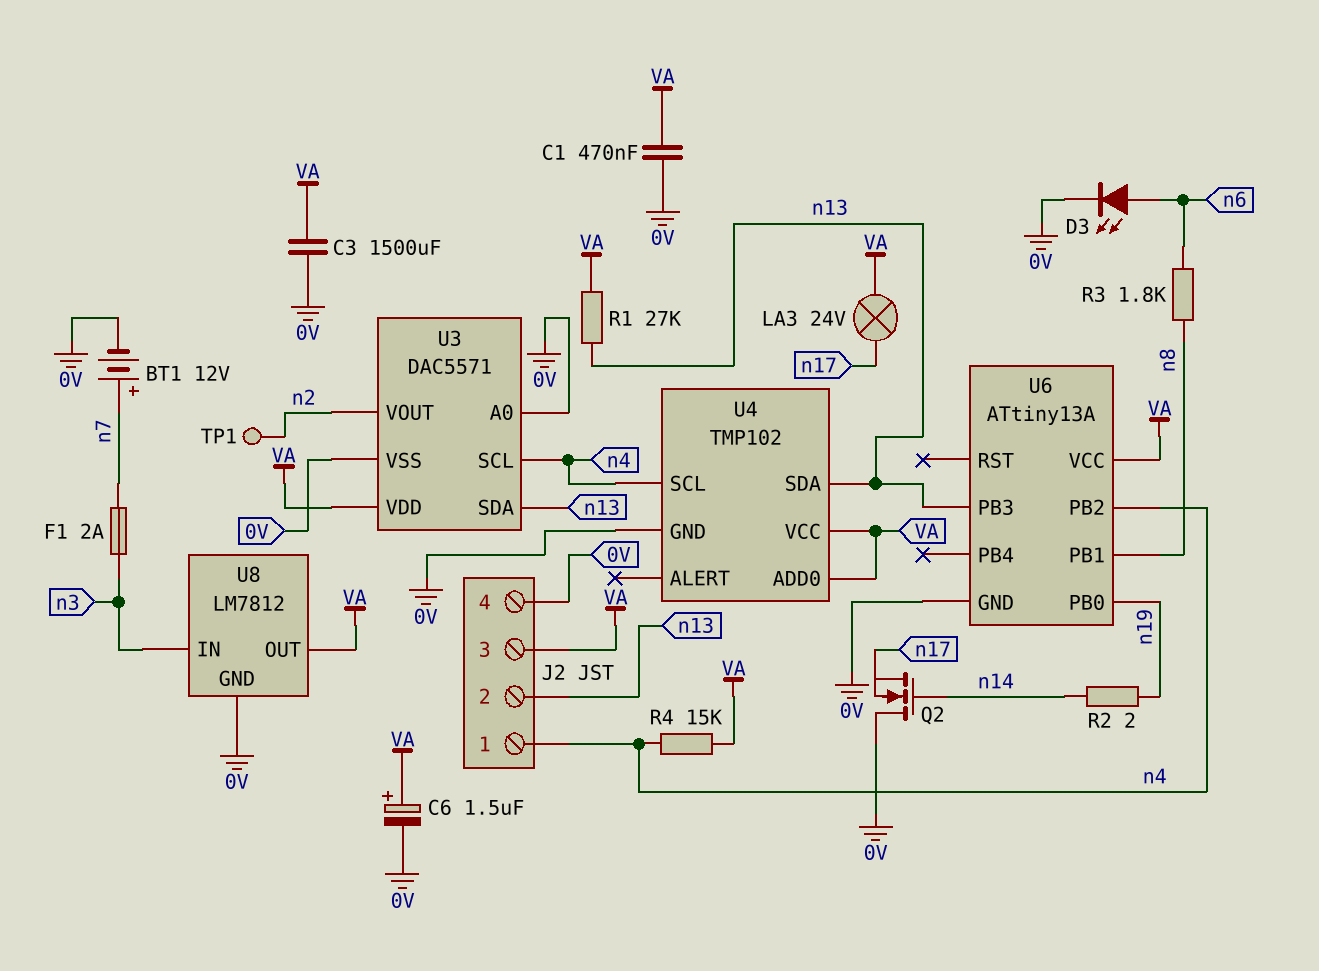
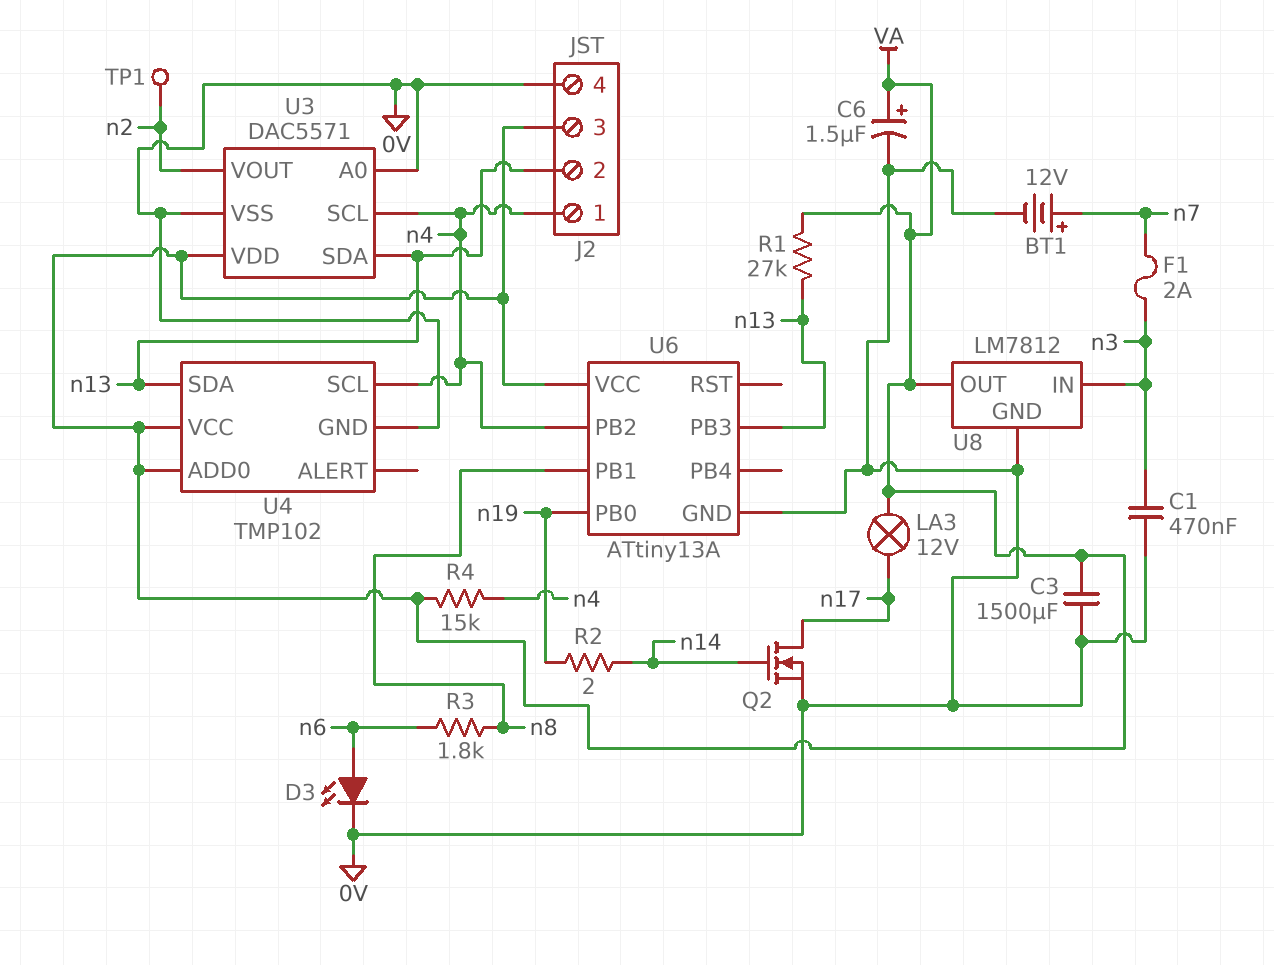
C1: 470nF (0V, VA) -> 470nF (0V, n3)
LA3: lamp 24V (VA, n17) -> lamp 12V (VA, n17)
Q2: NMOS (G n14, D 0V, S n17) -> NMOS (G n14, D n17, S 0V)

